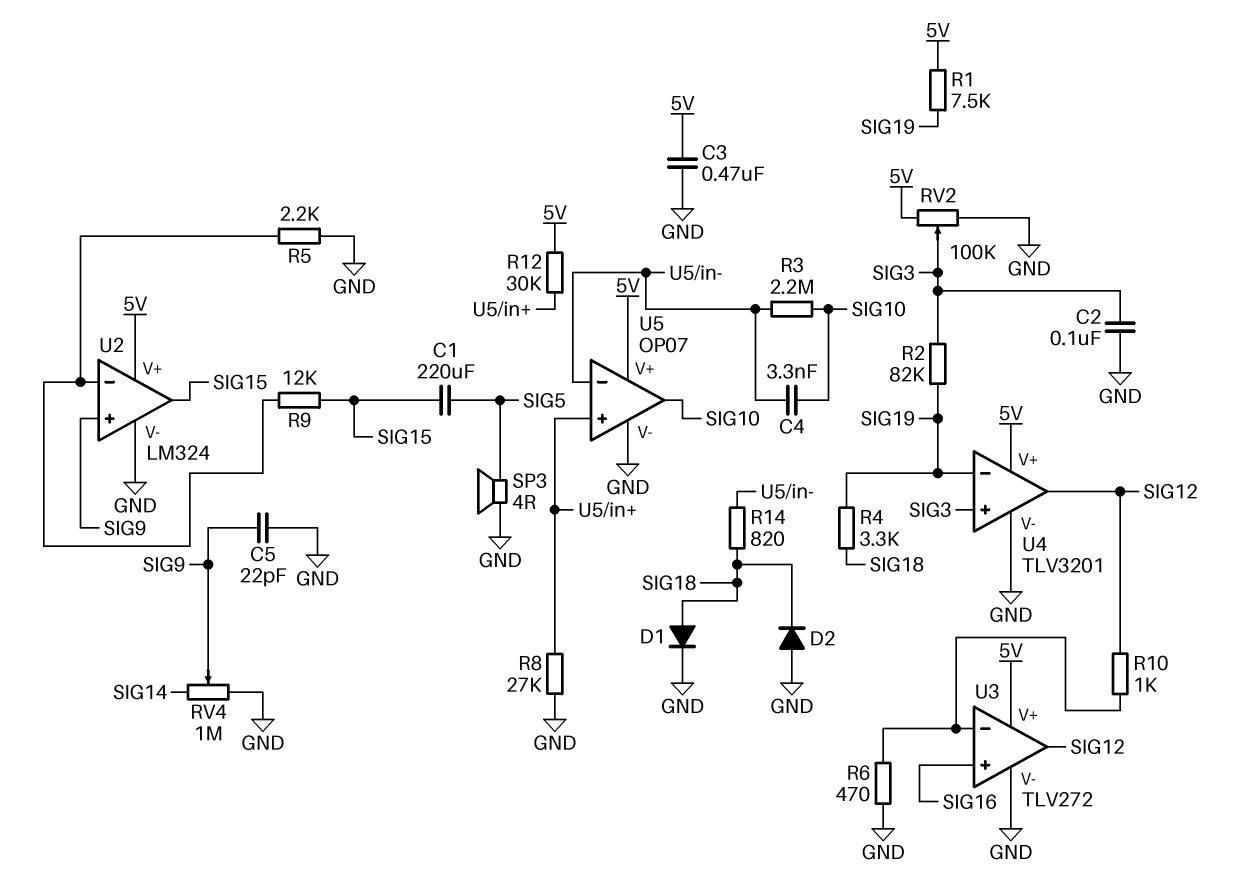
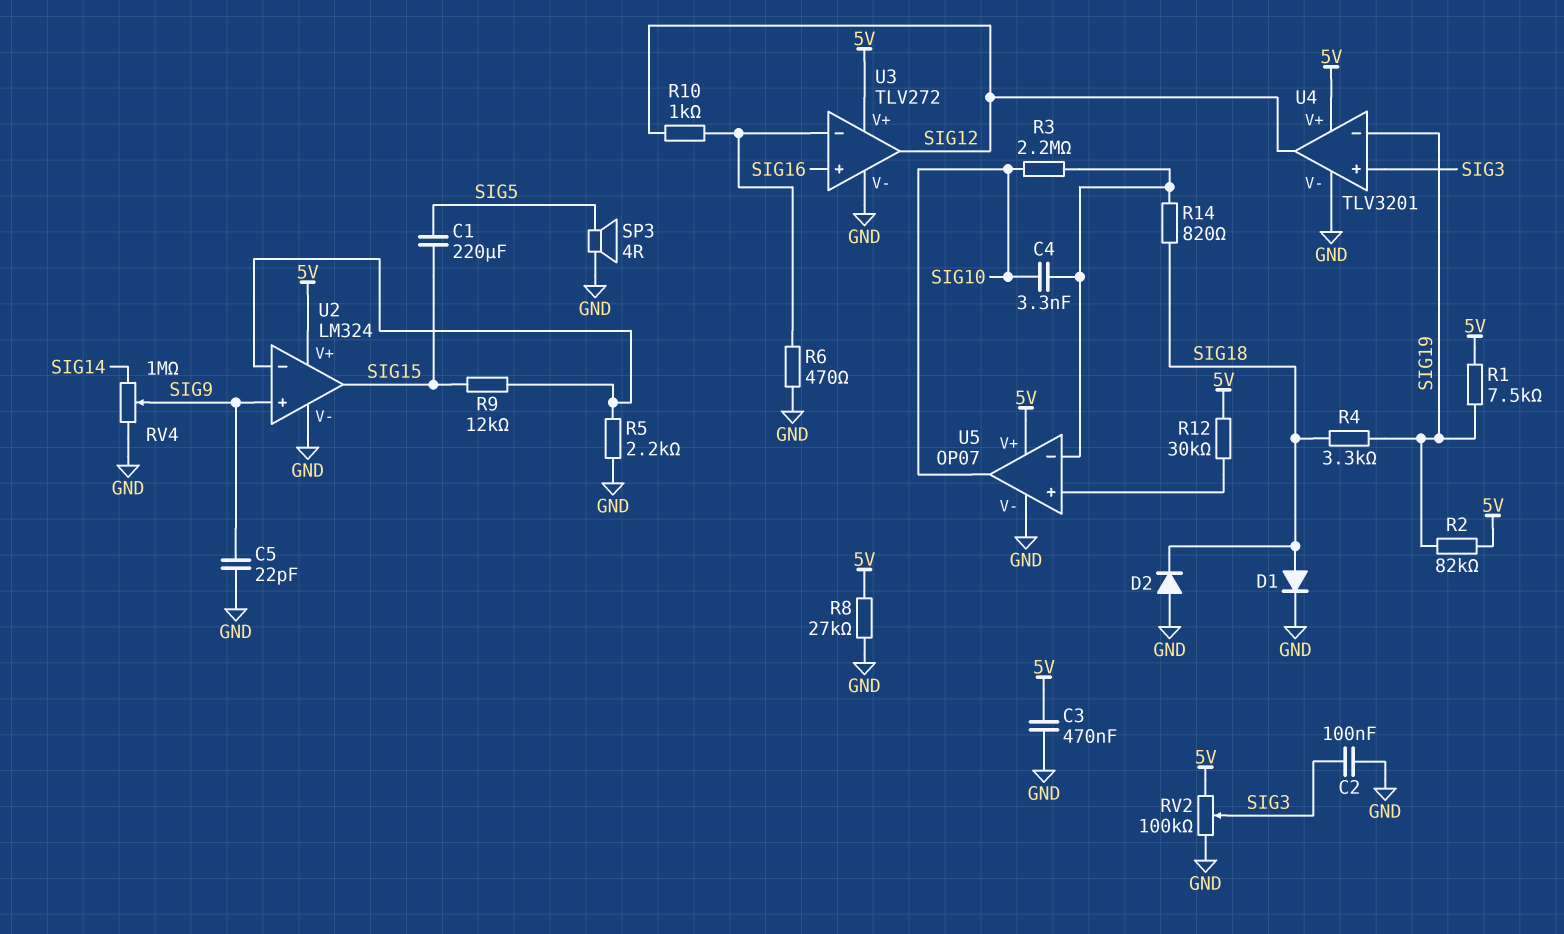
R2: 82k (SIG3, SIG19) -> 82k (5V, SIG19)
R8: 27k (GND, U5/in+) -> 27k (5V, GND)

